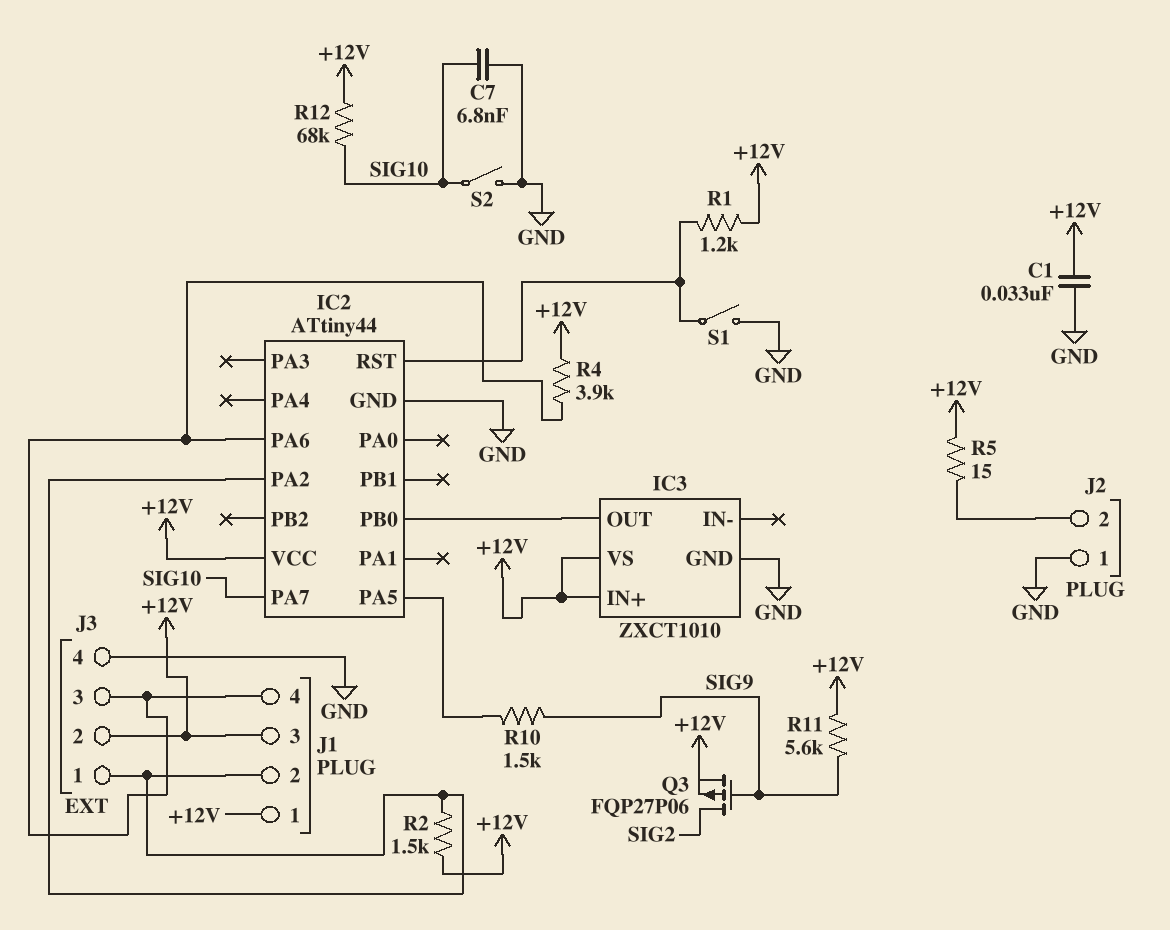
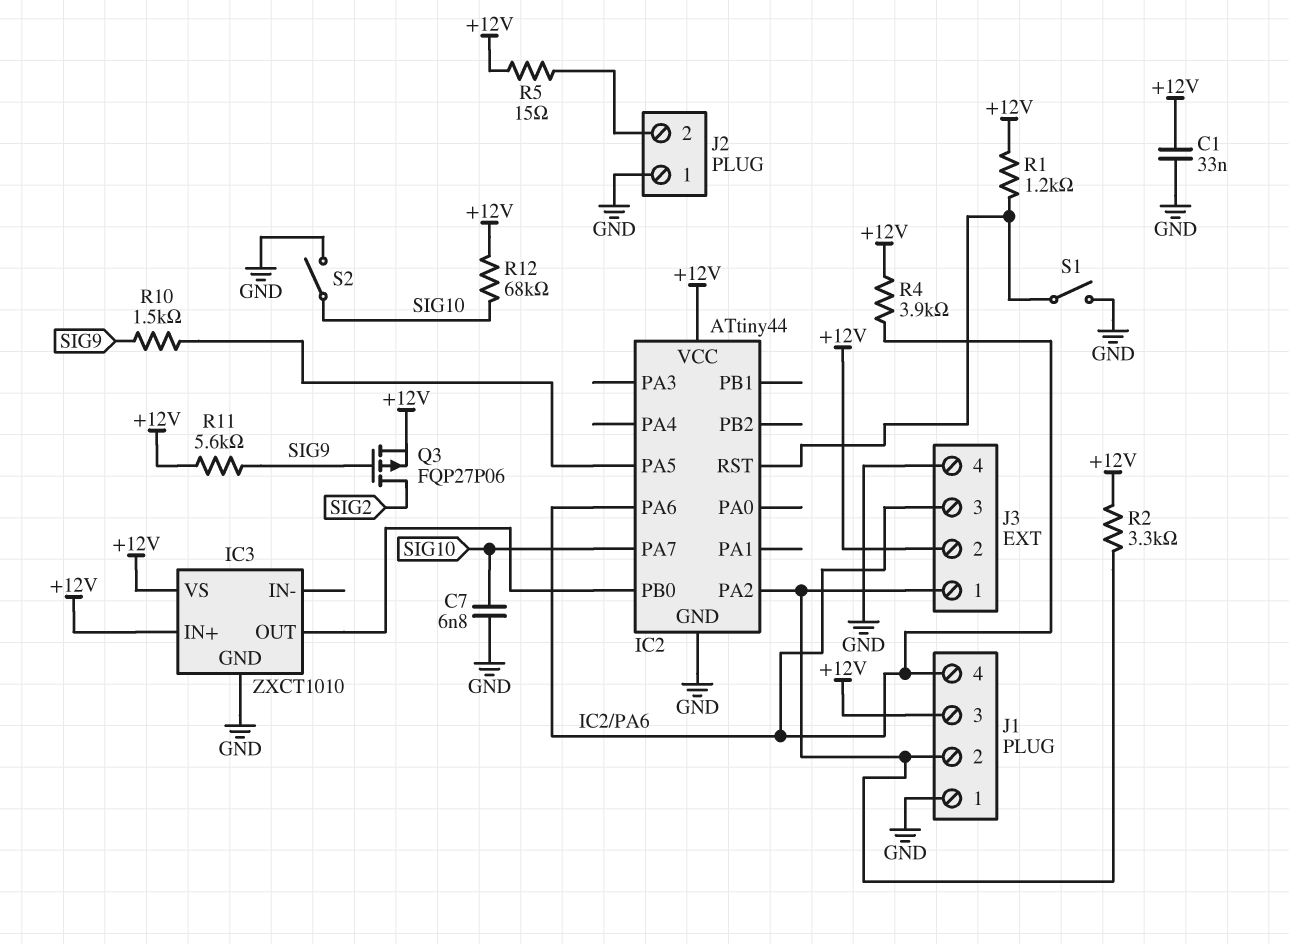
J1 pin 1: +12V -> GND
R2: 1.5k (+12V, IC2/PA2) -> 3.3k (+12V, IC2/PA2)

